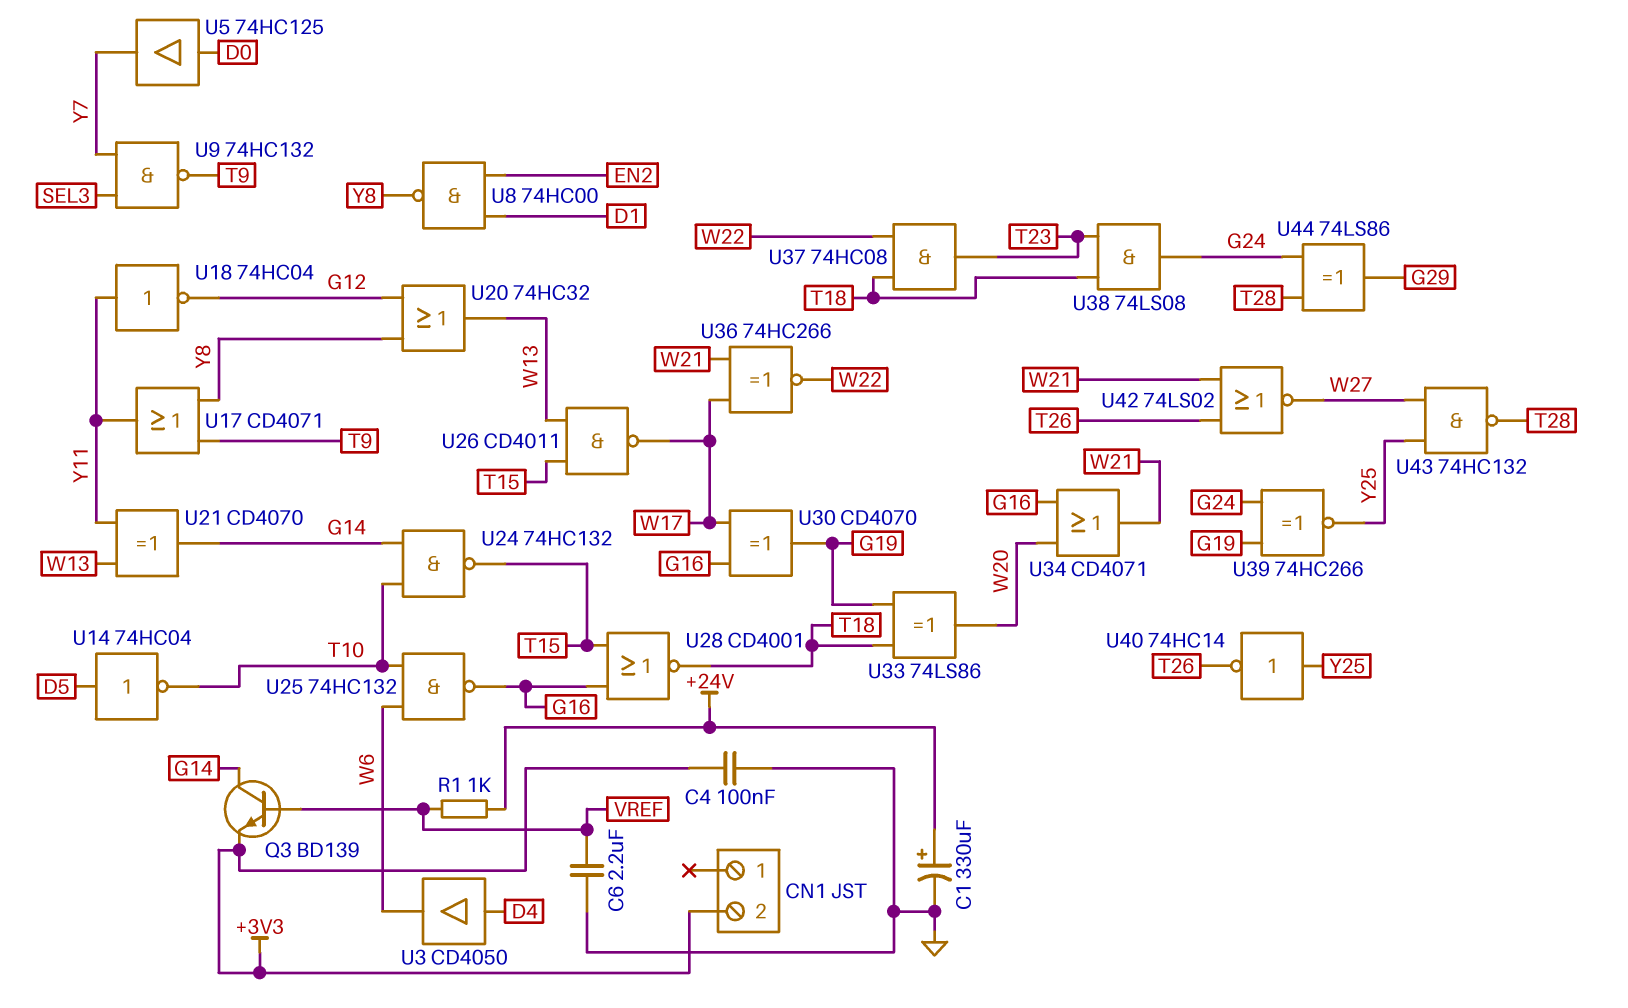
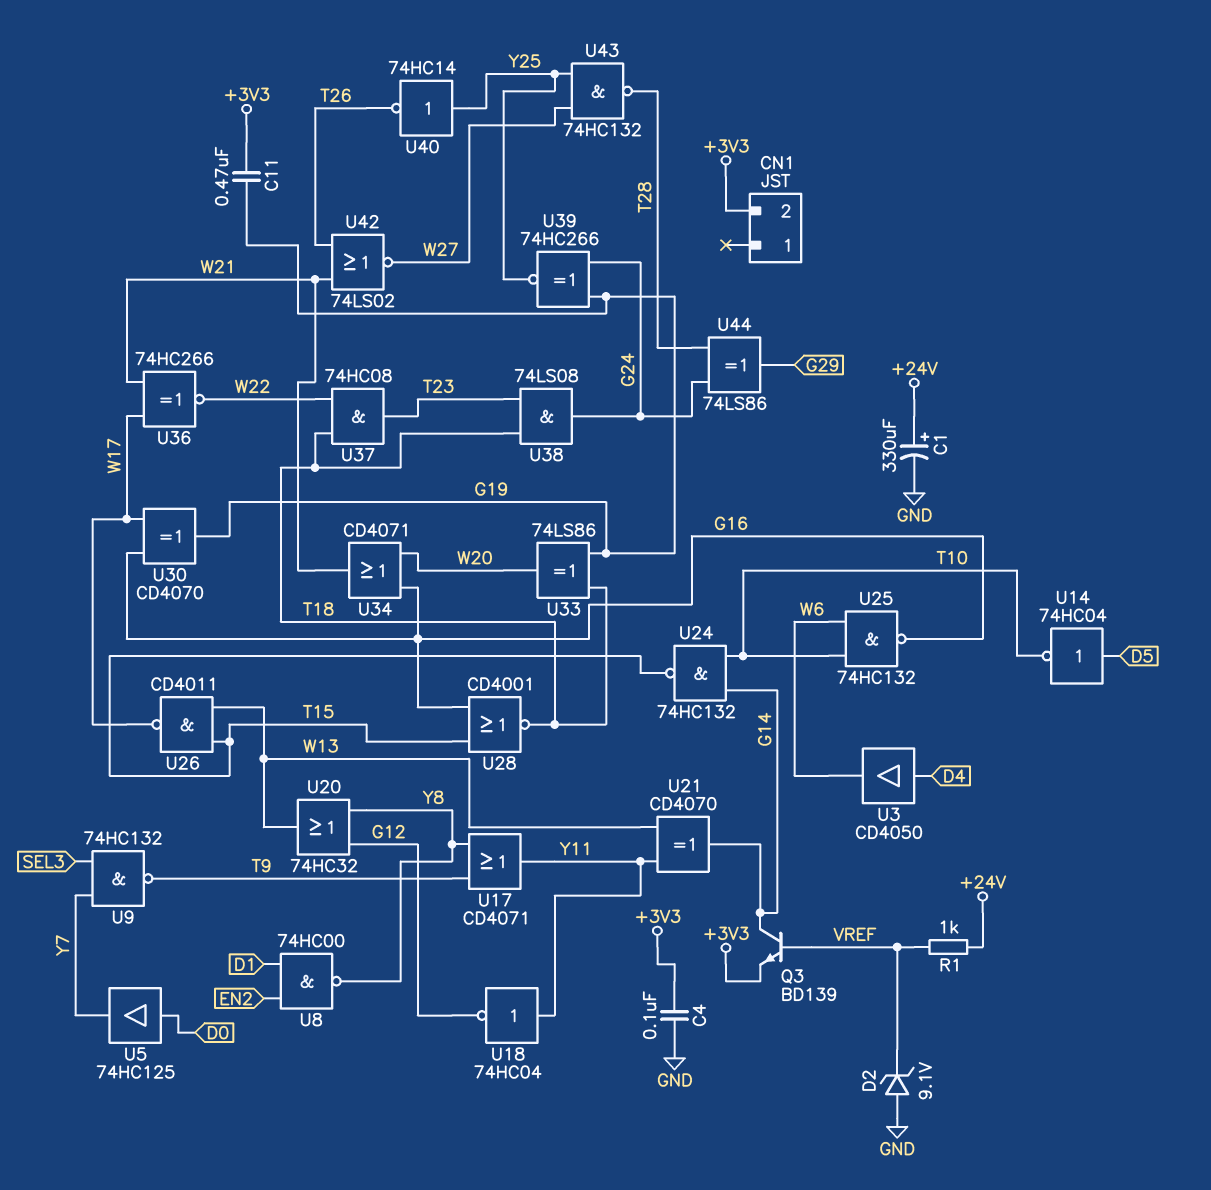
C6: 2.2uF (GND, VREF) -> none
C11: none -> 470nF (+3V3, G19)
D2: none -> zener 9.1V (A GND, K VREF)

